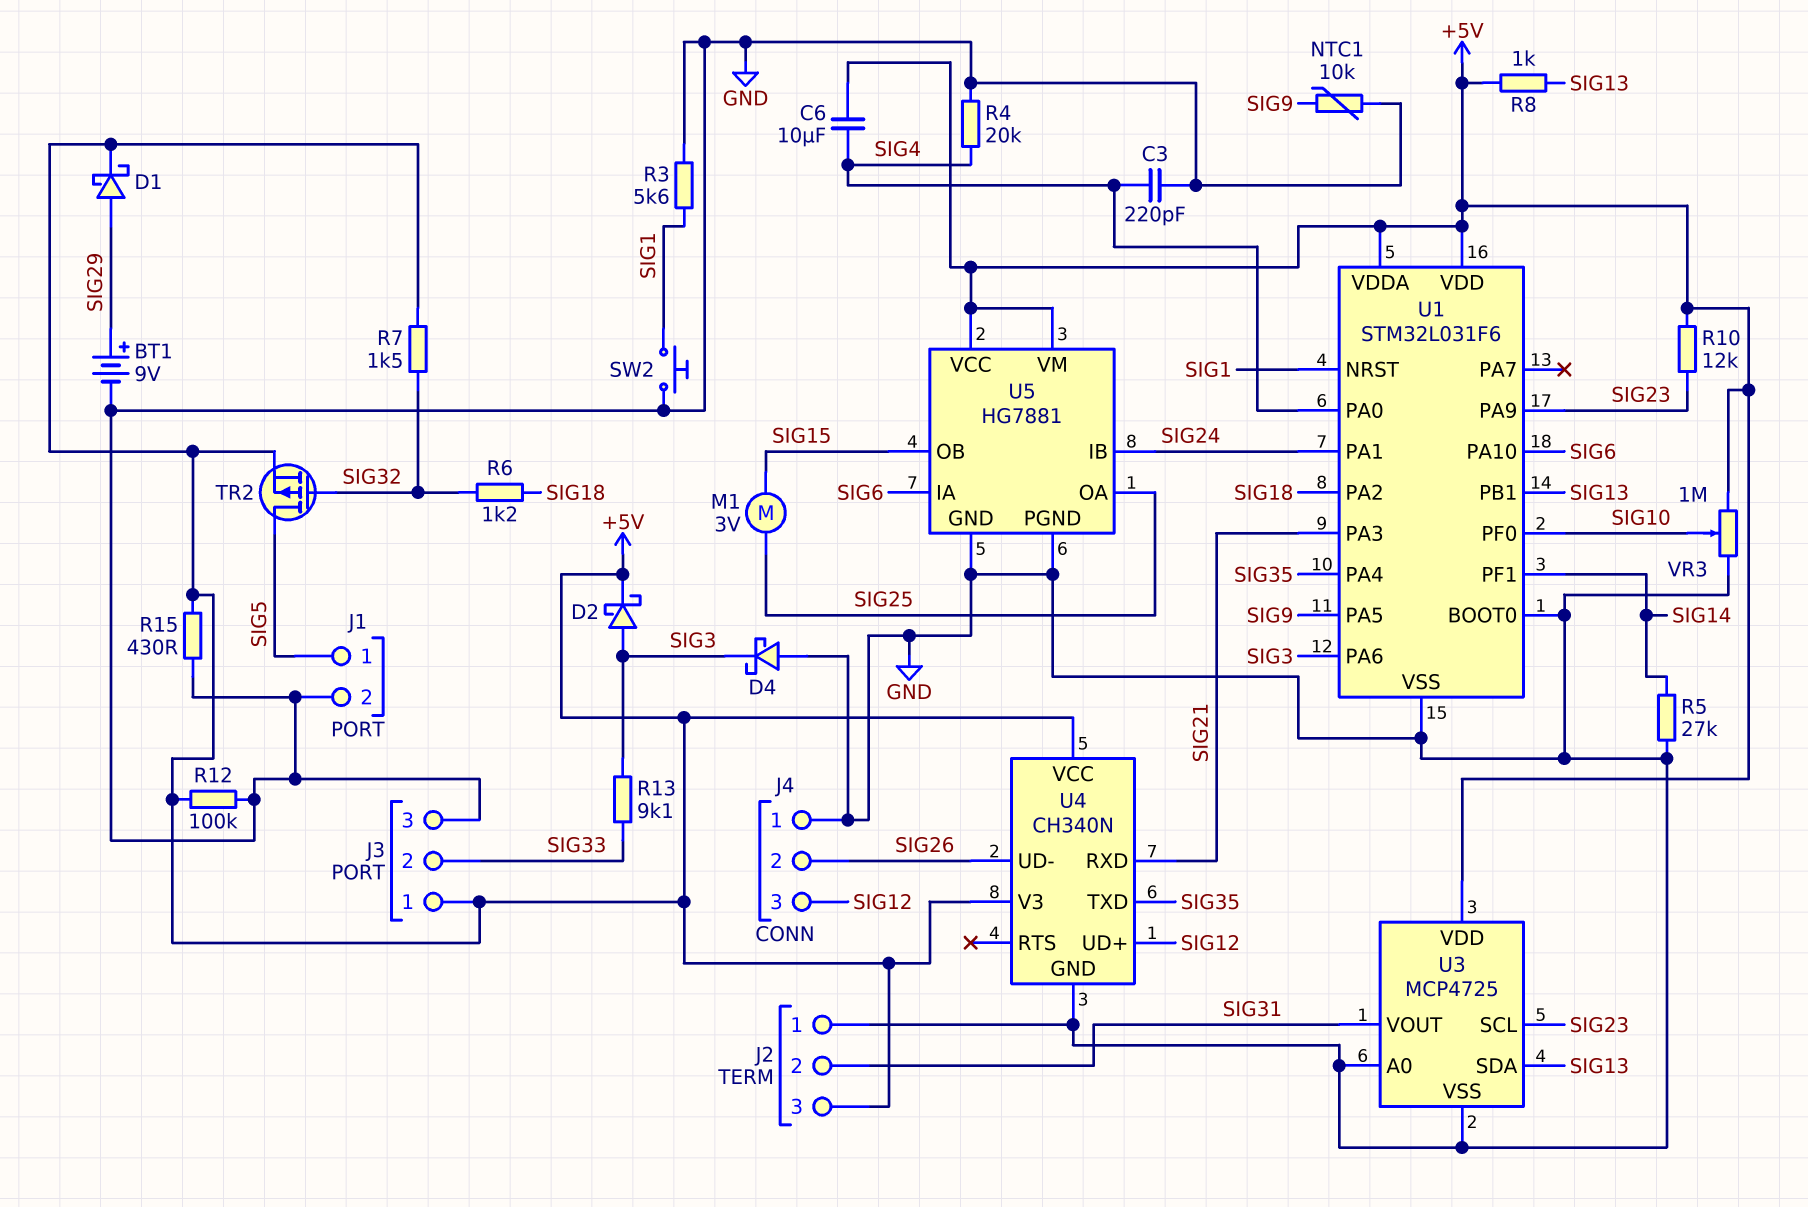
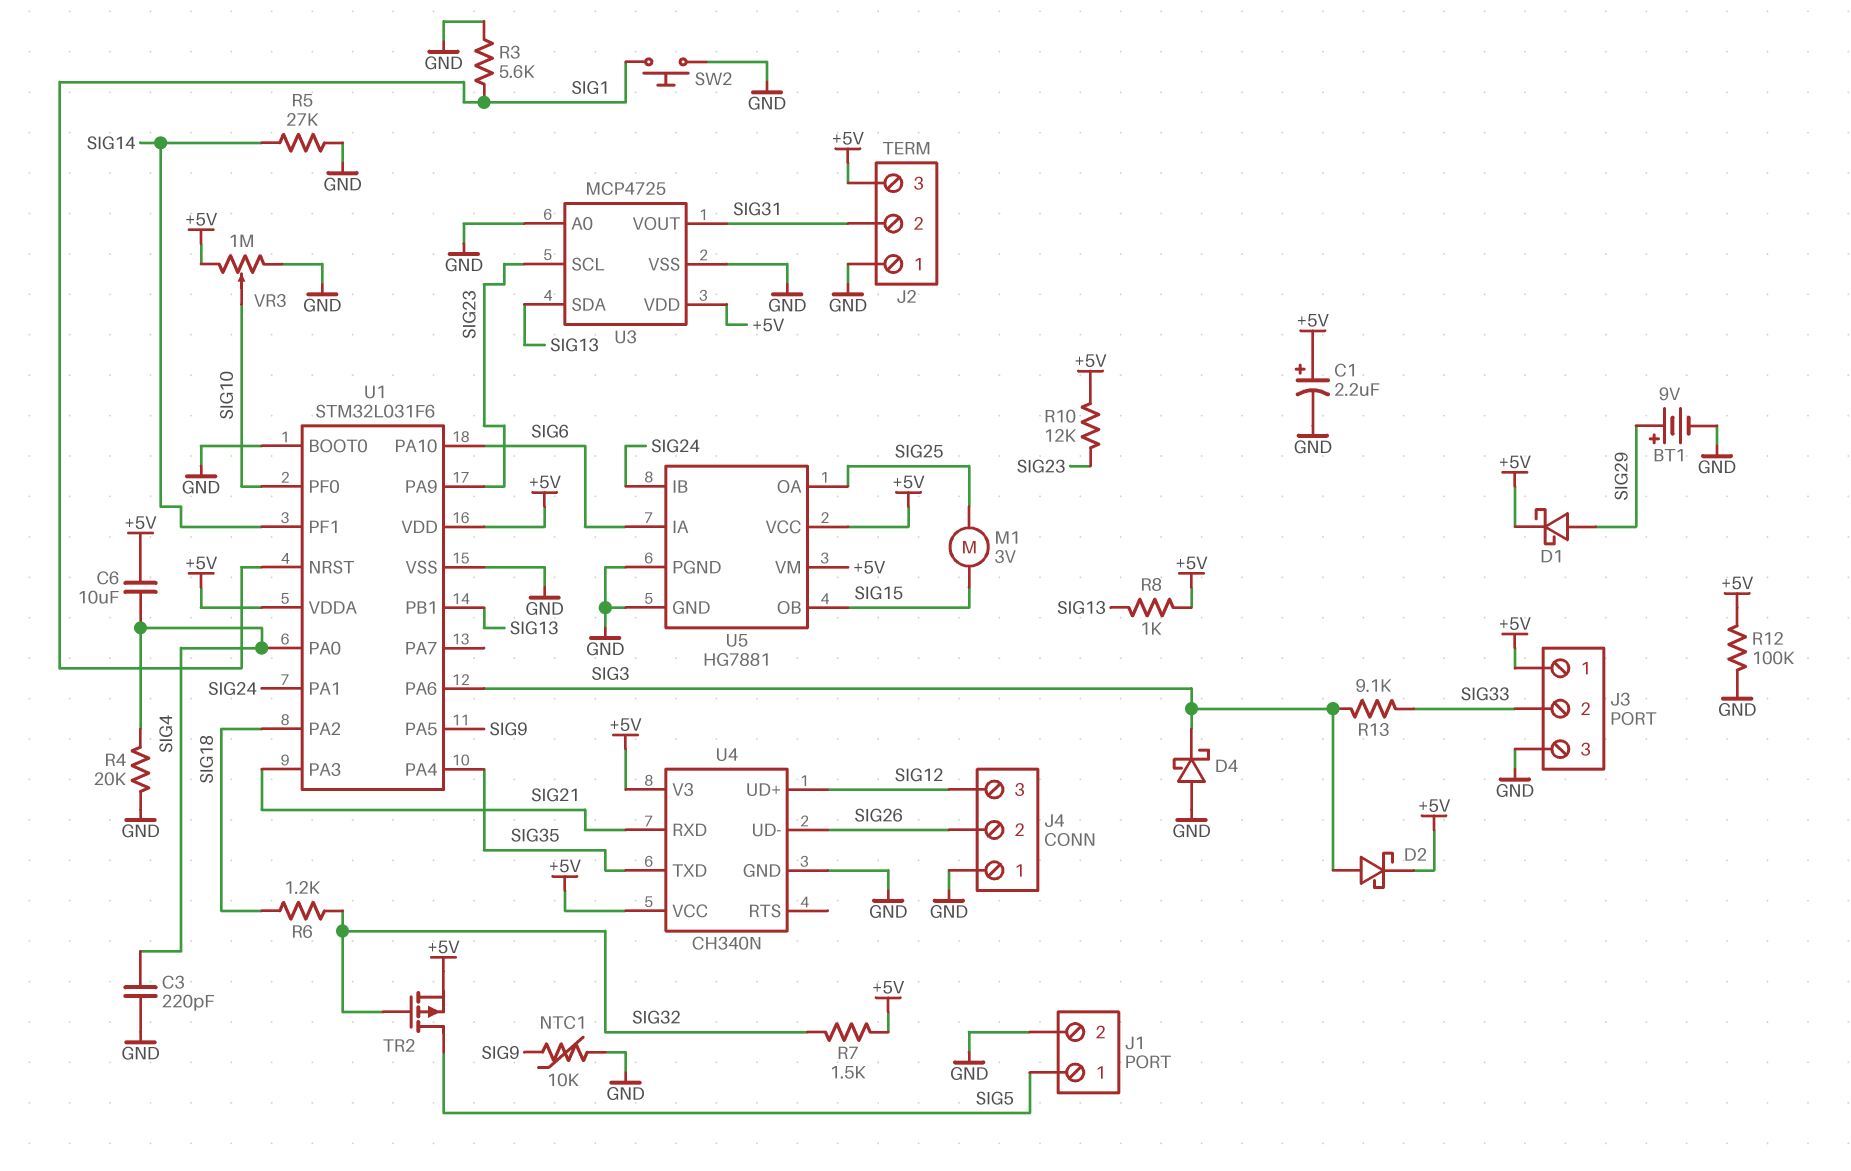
C1: none -> 2.2uF (plus +5V, minus GND)
R15: 430 (+5V, GND) -> none

